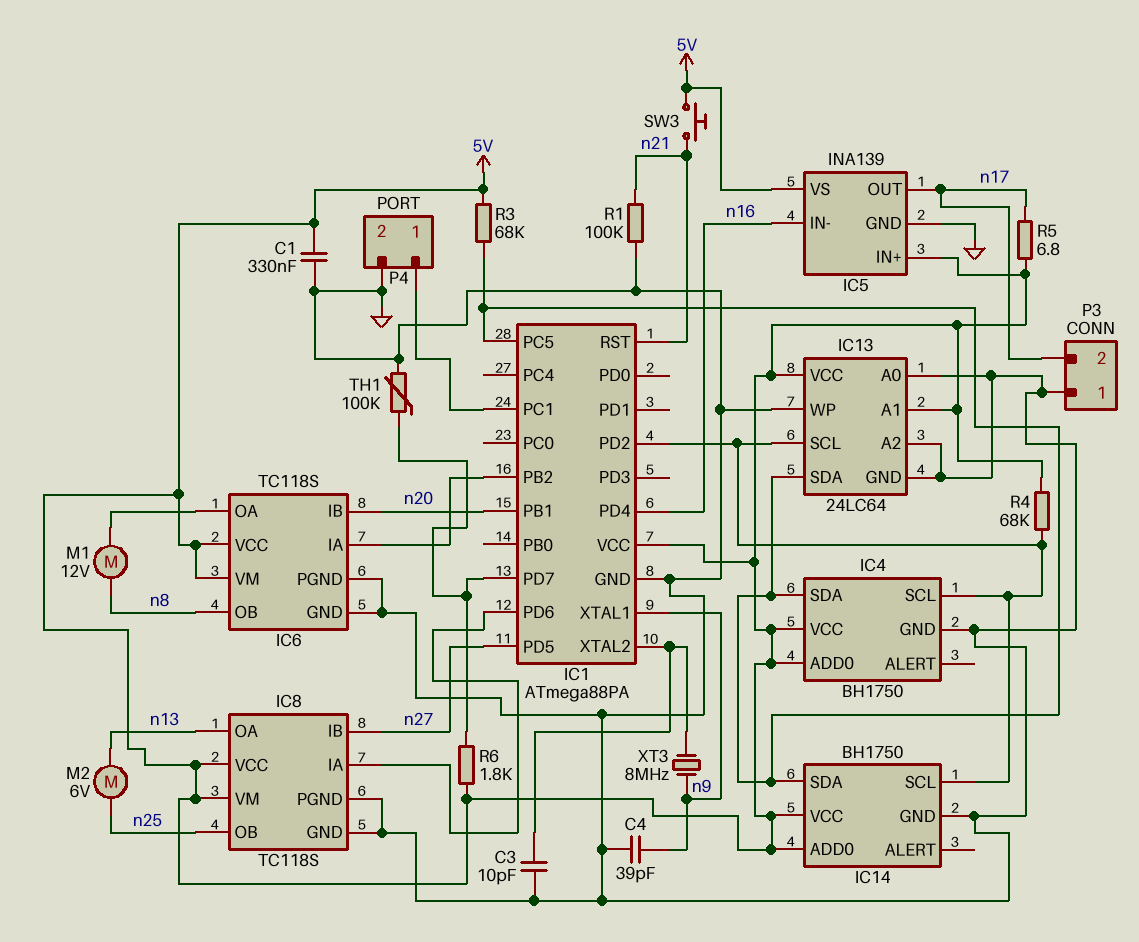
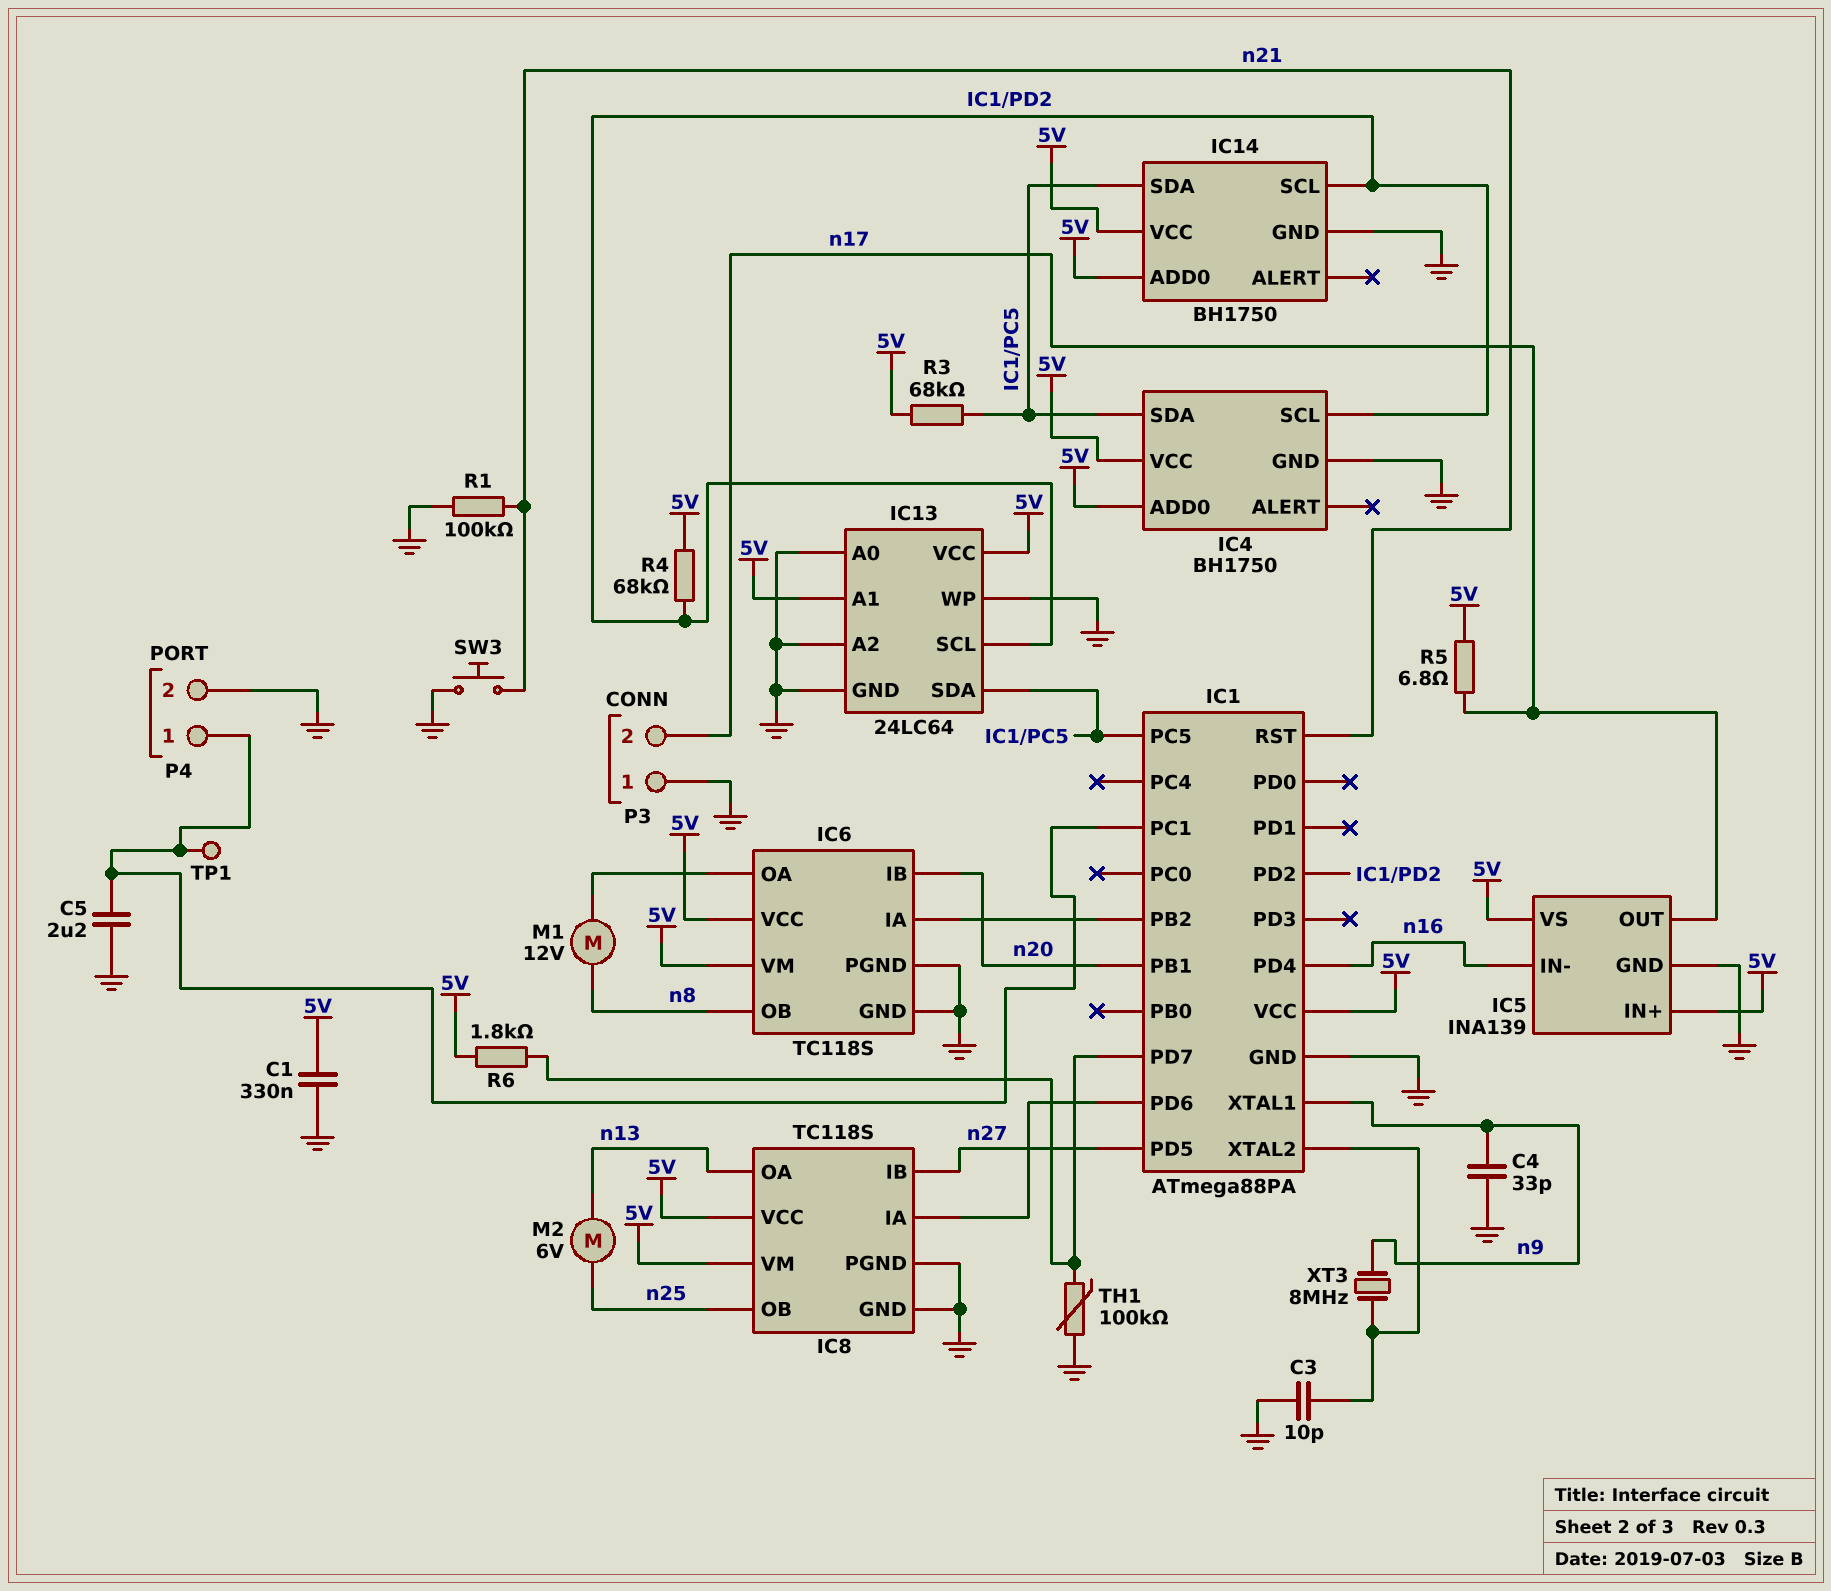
C4: 39pF (GND, n9) -> 33pF (GND, n9)
C5: none -> 2.2uF (GND, IC1/PC1)
SW3: button (5V, n21) -> button (GND, n21)
TP1: none -> test point (IC1/PC1)

